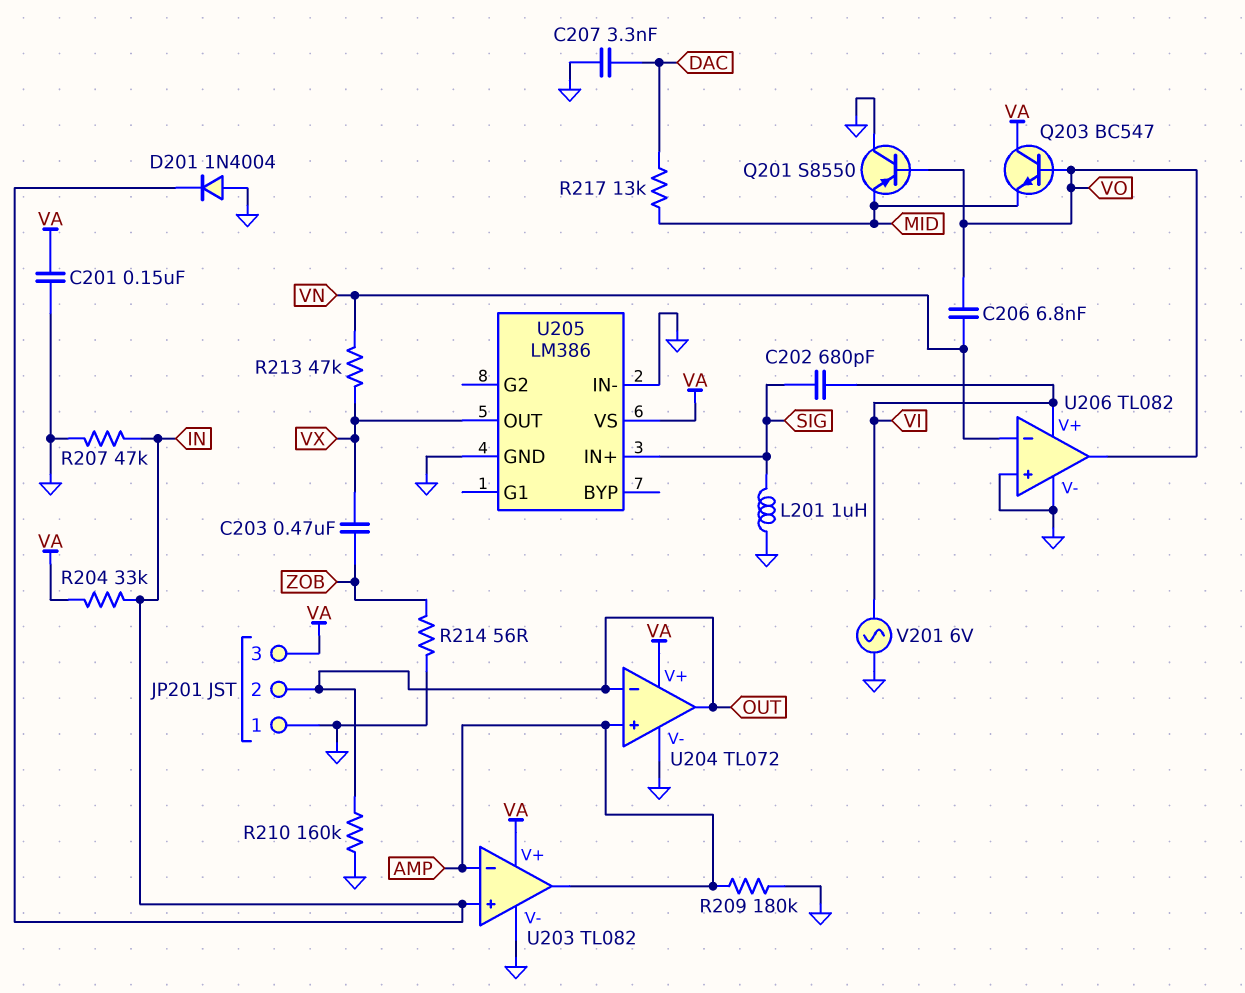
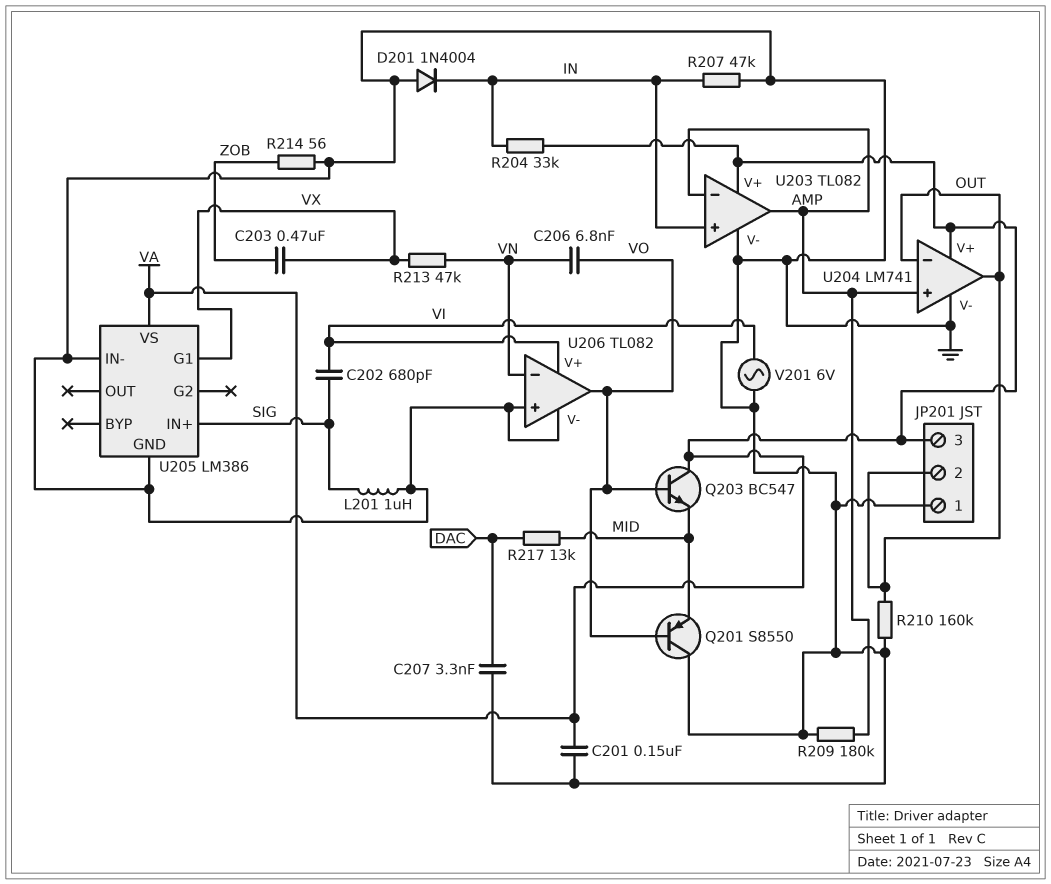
U204: TL072 -> LM741
U205 pin G1: none -> VX
U205 pin OUT: VX -> none

